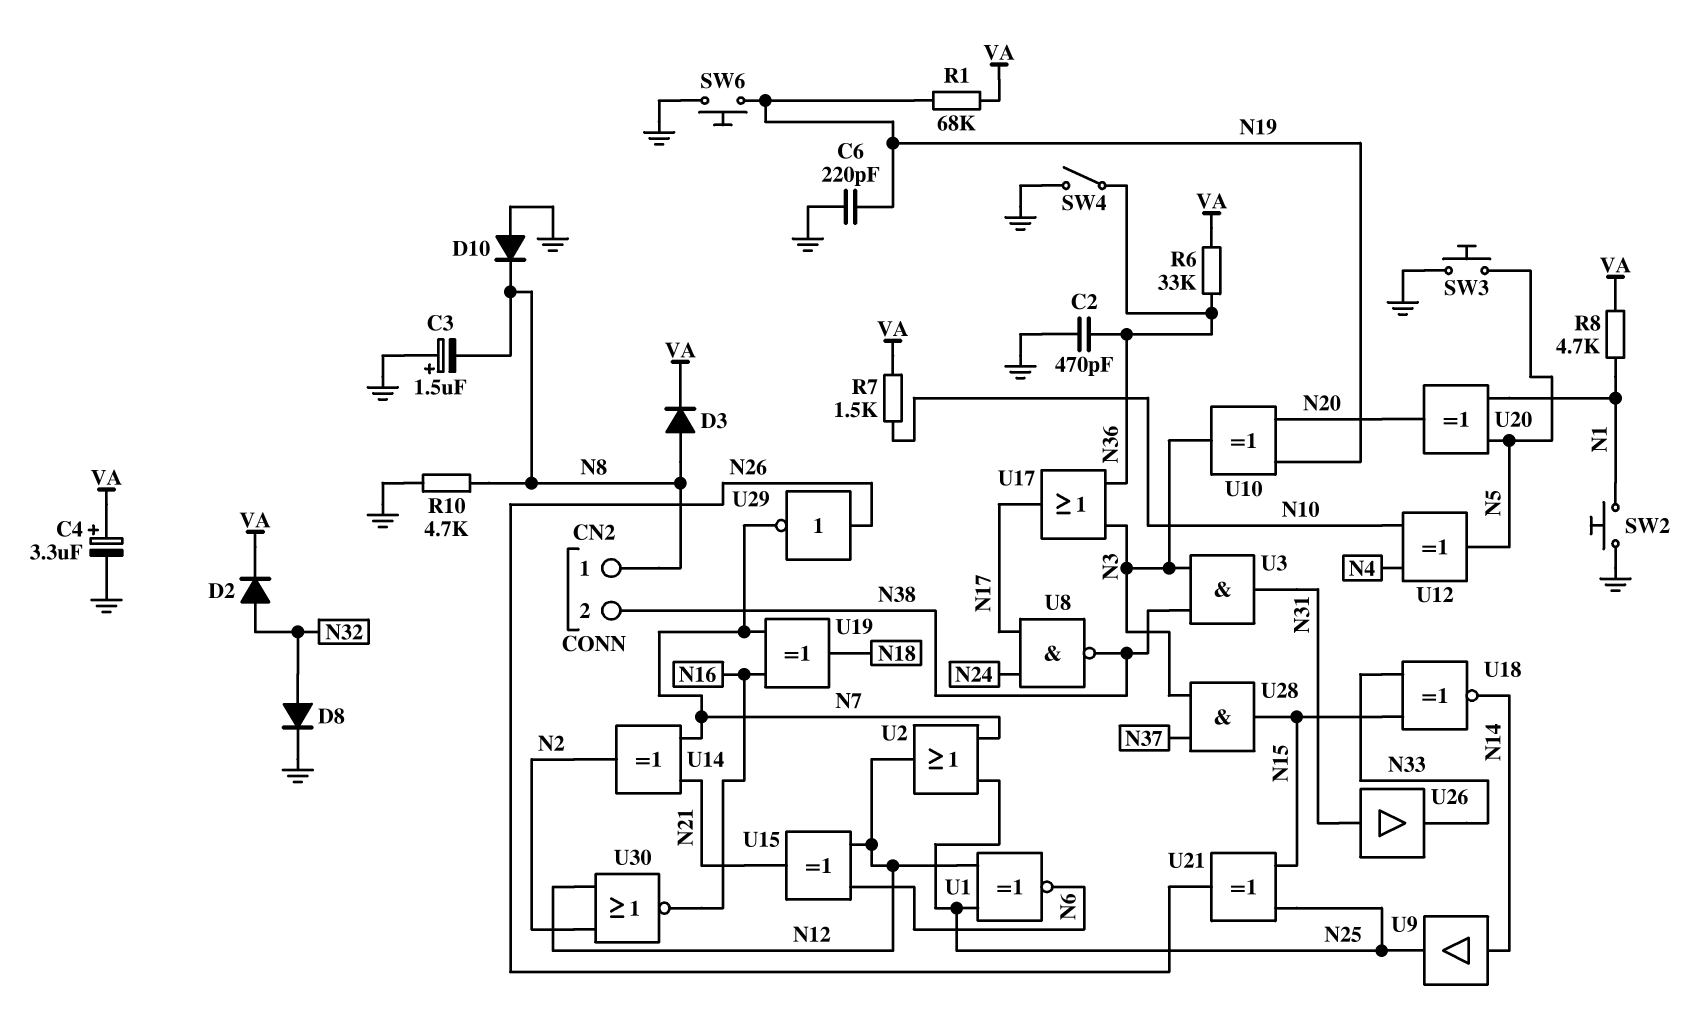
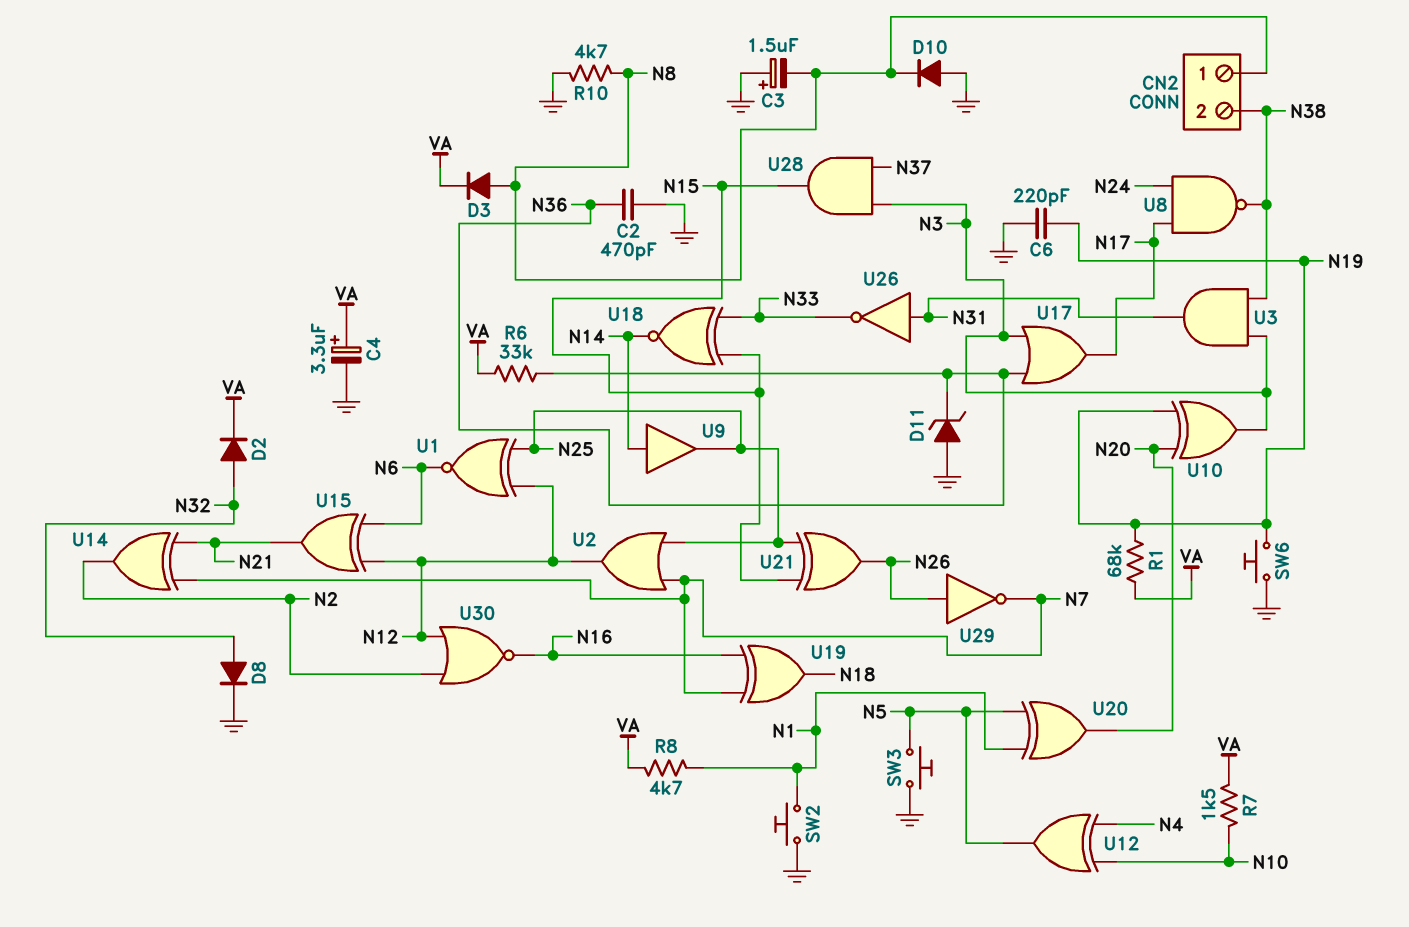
D11: none -> zener (A GND, K N36)
SW4: switch (GND, N36) -> none
U26: buffer (in N31, out N33) -> NOT (in N31, out N33)

